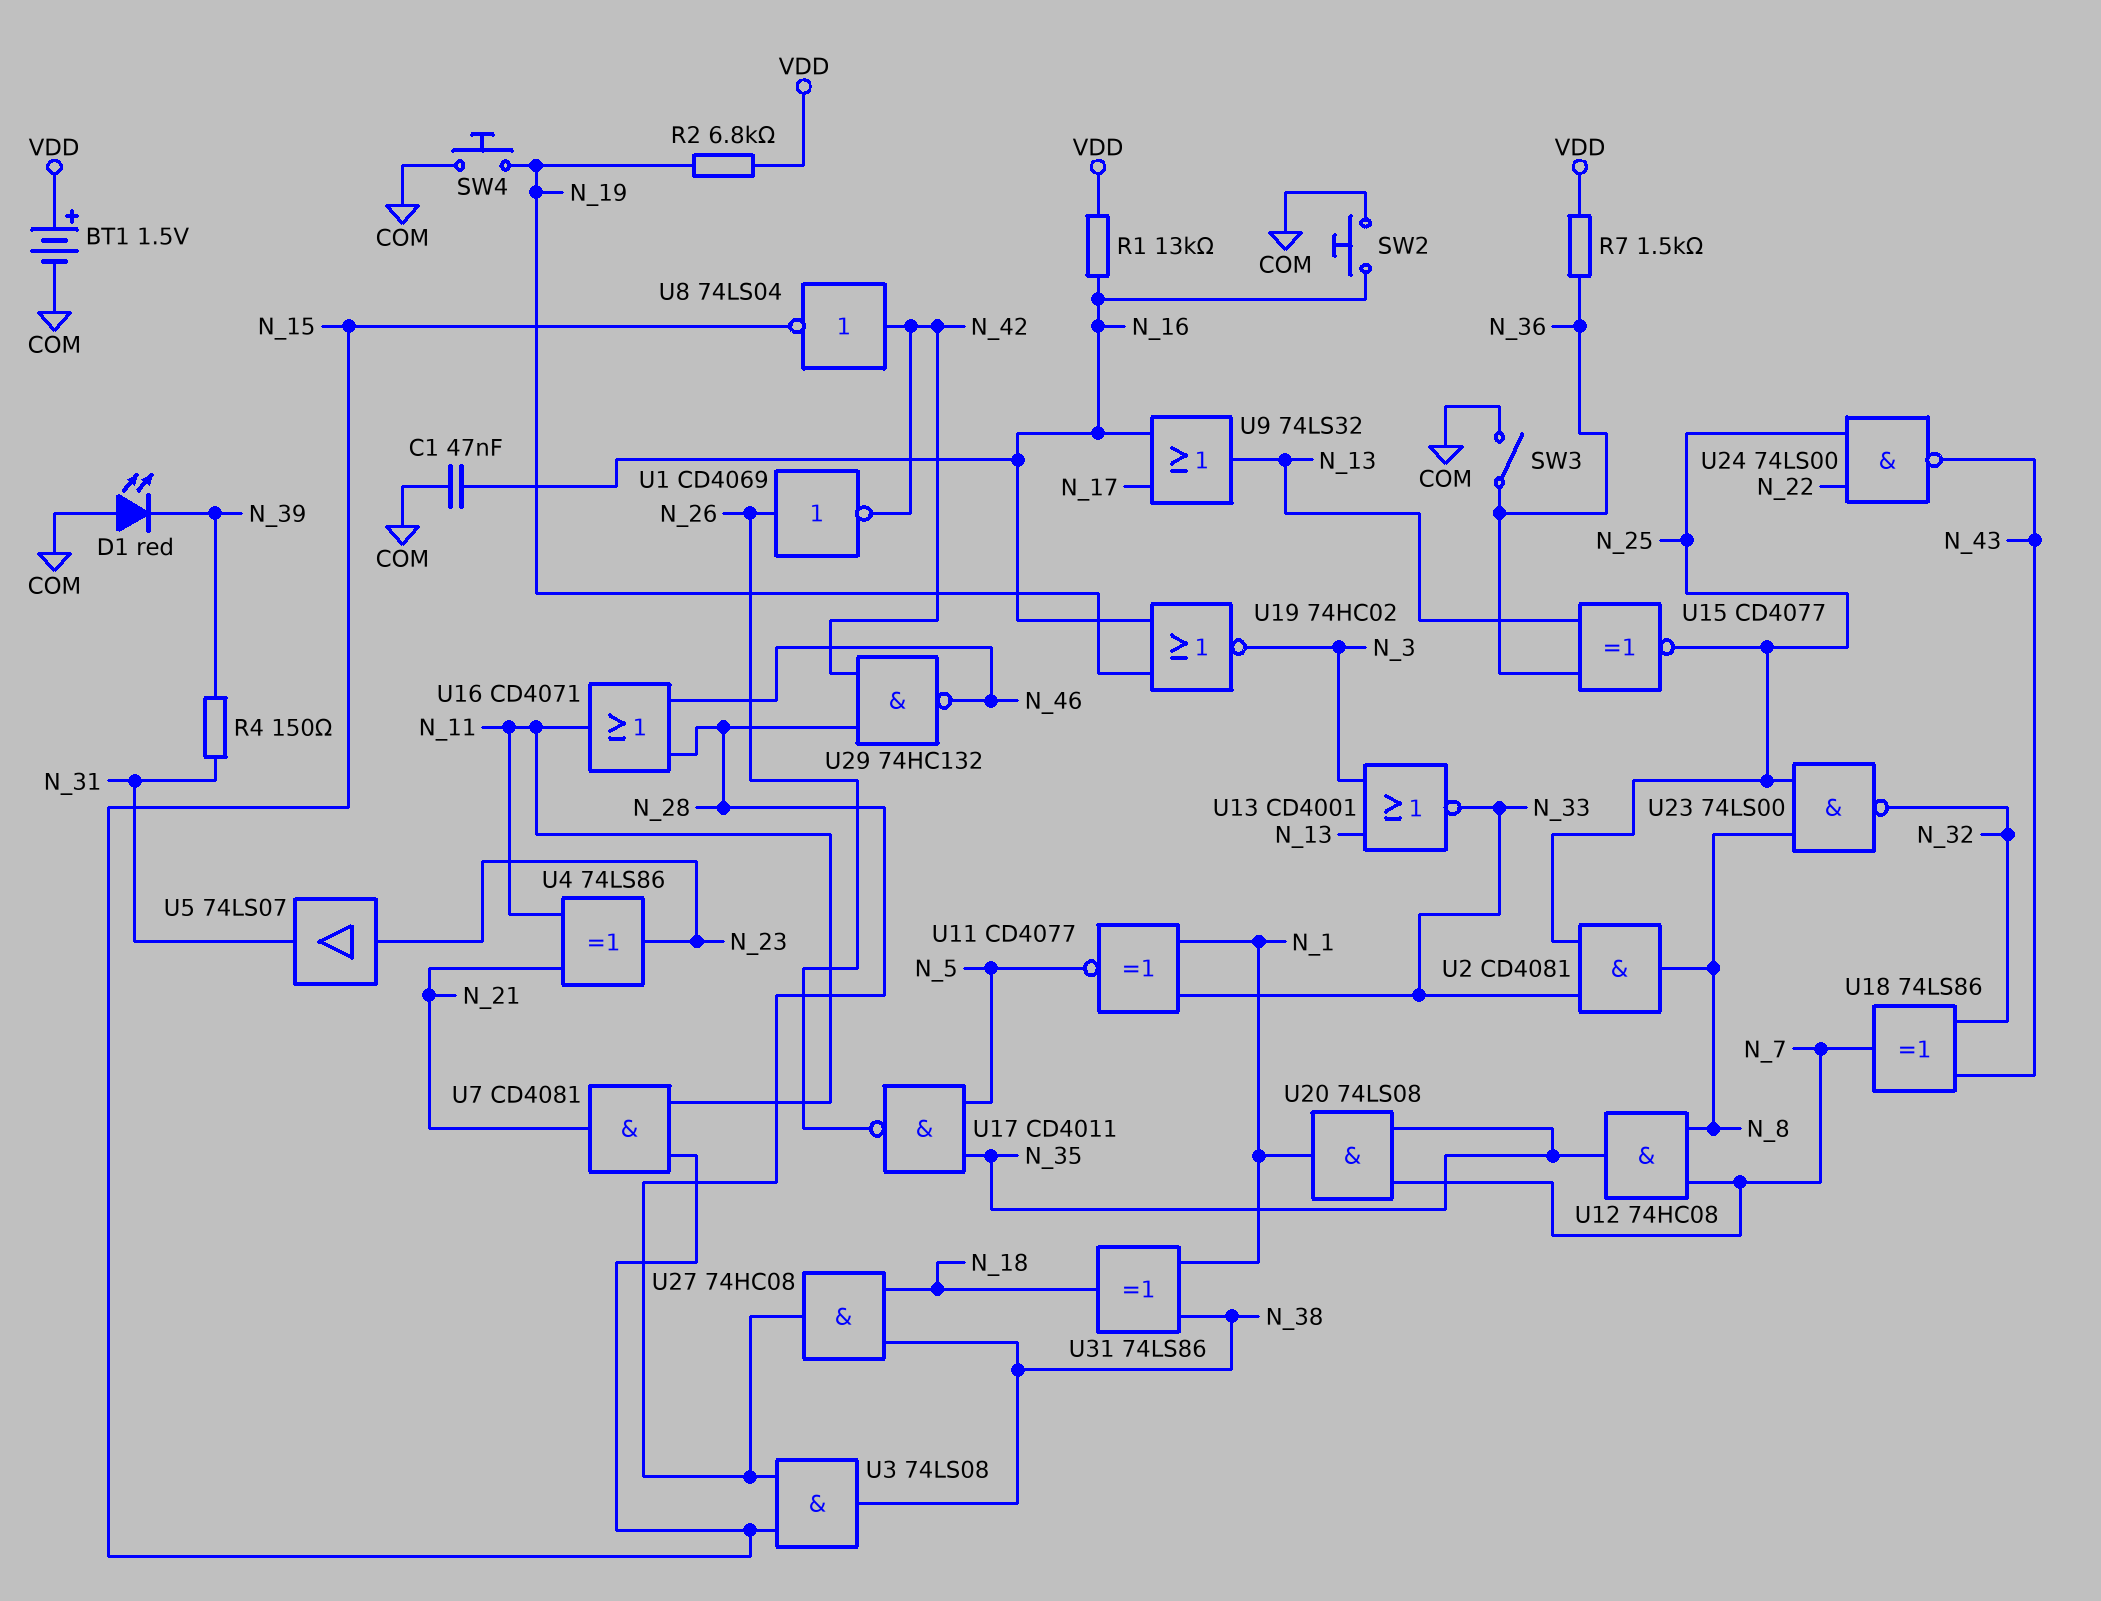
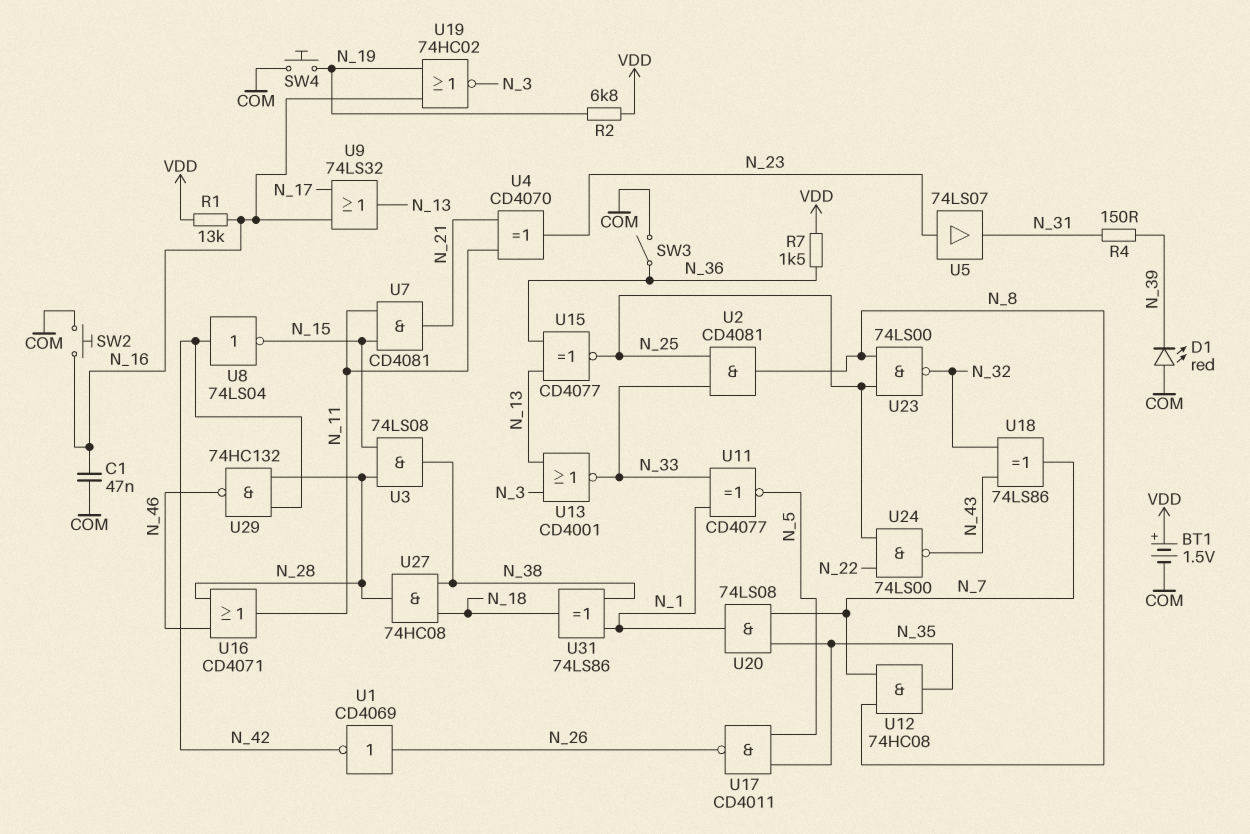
U4: XOR 74LS86 (in N_11, in N_21, out N_23) -> XOR CD4070 (in N_11, in N_21, out N_23)

